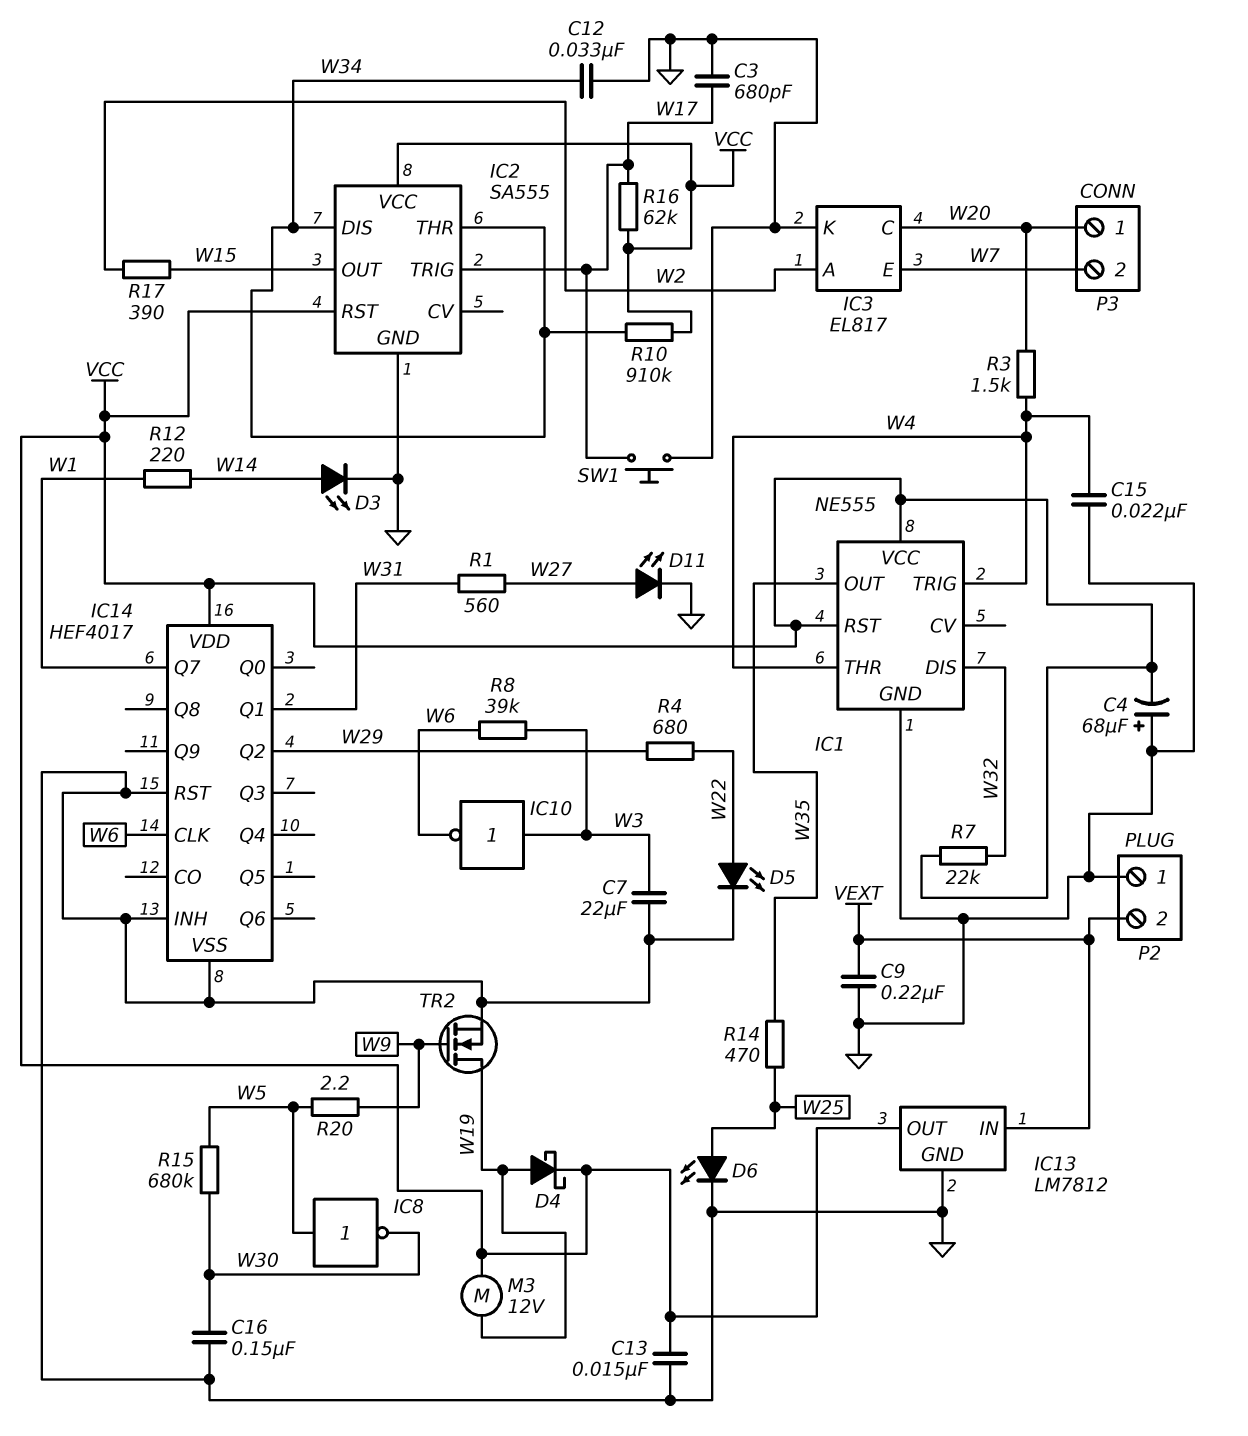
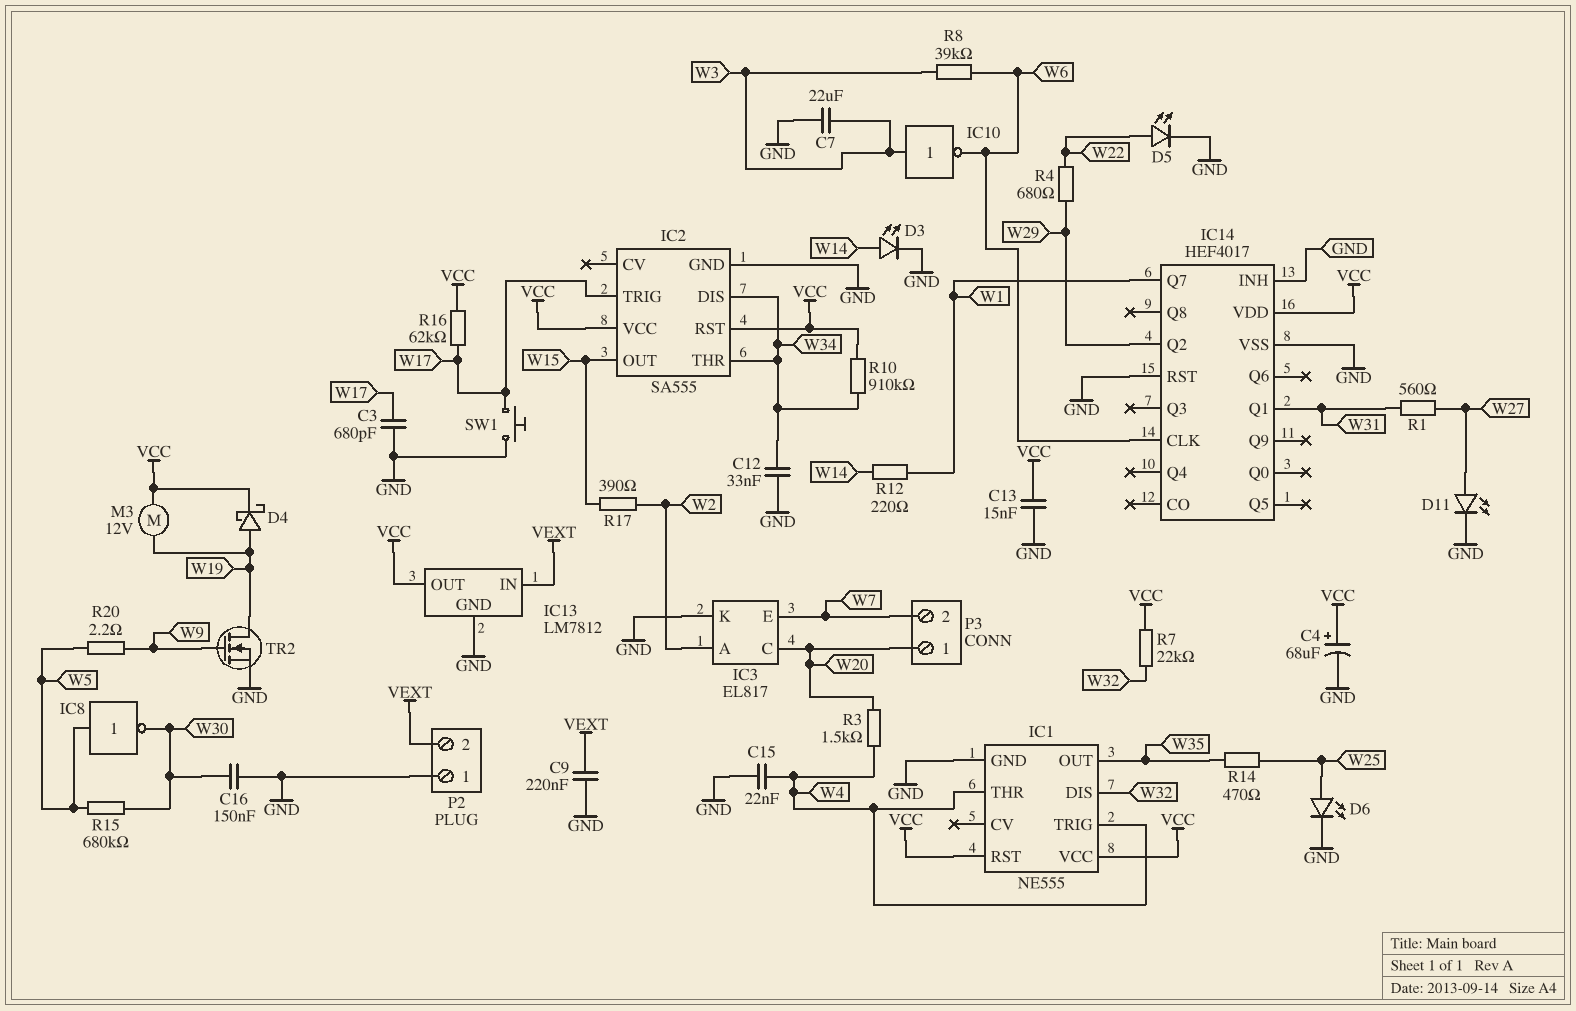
C4: 68uF (plus GND, minus VCC) -> 68uF (plus VCC, minus GND)

